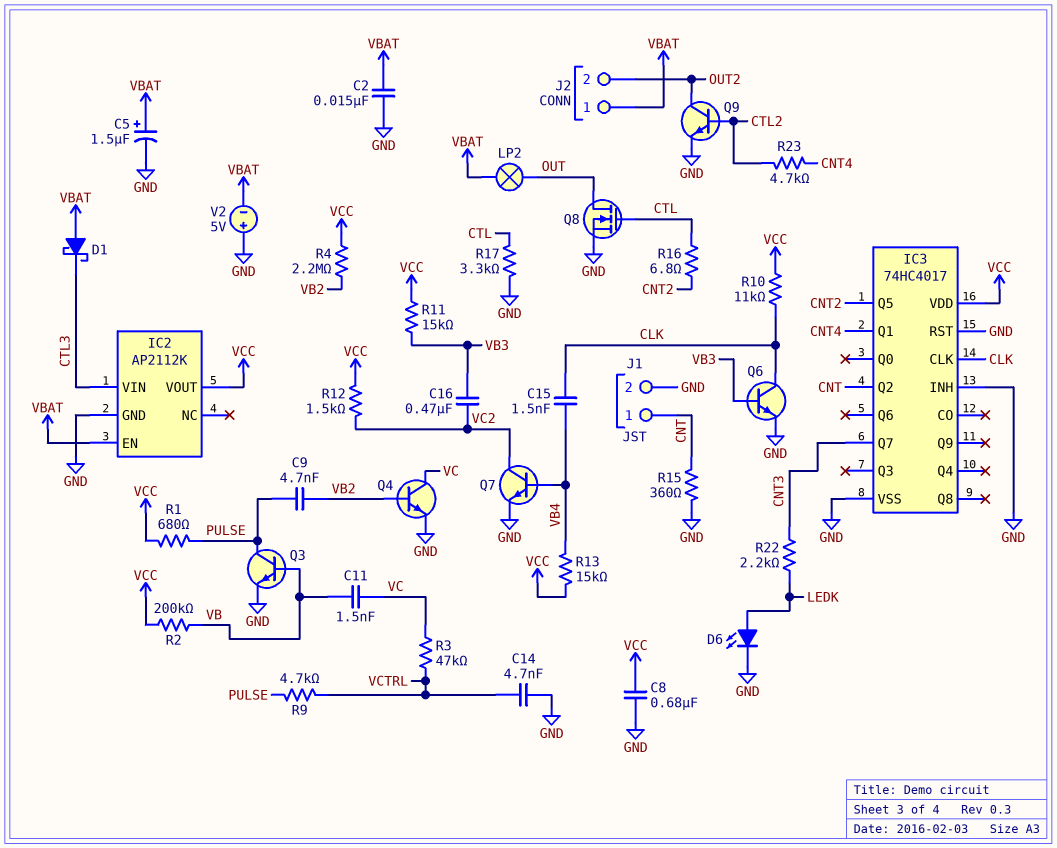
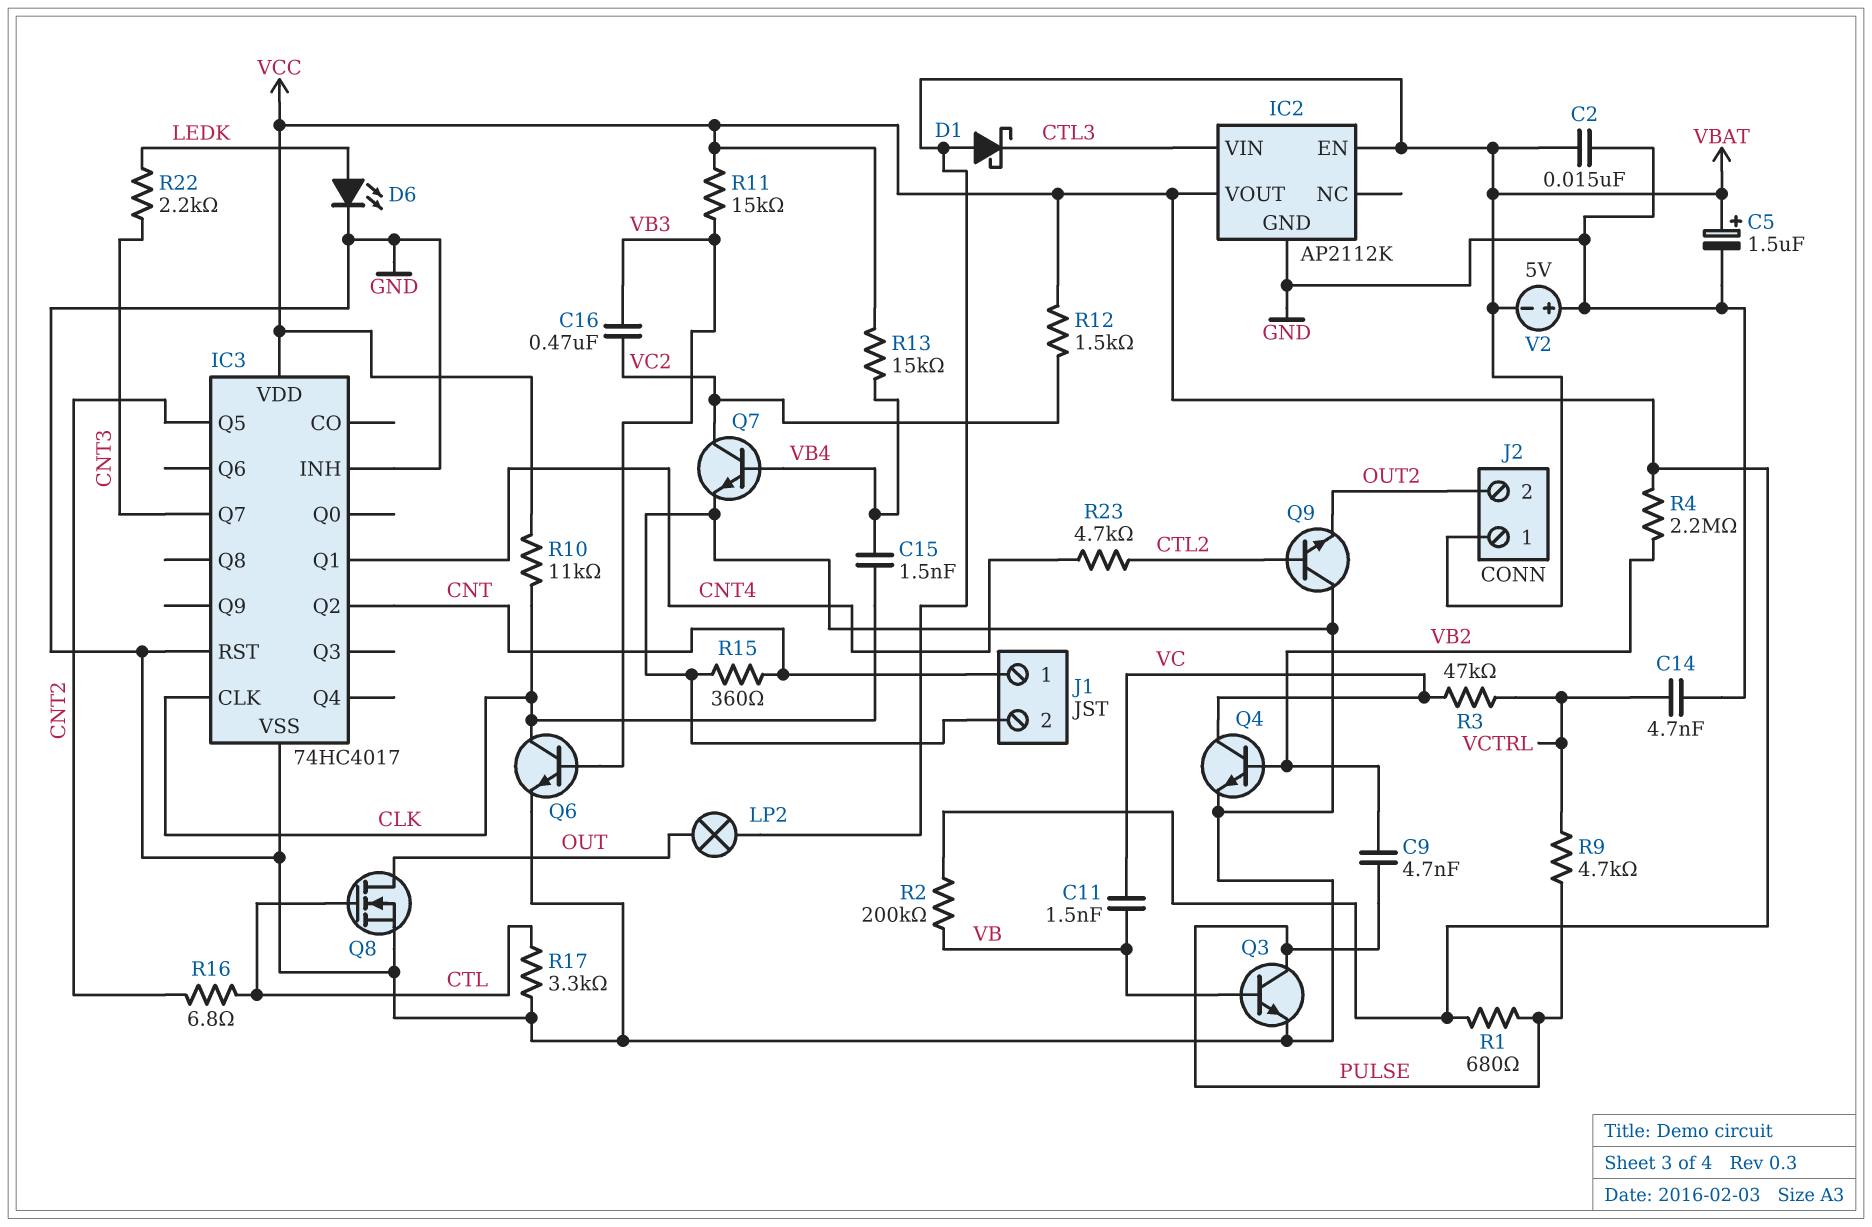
C8: 680nF (GND, VCC) -> none
Q9: NPN (B CTL2, C OUT2, E GND) -> NPN (B CTL2, C GND, E OUT2)

